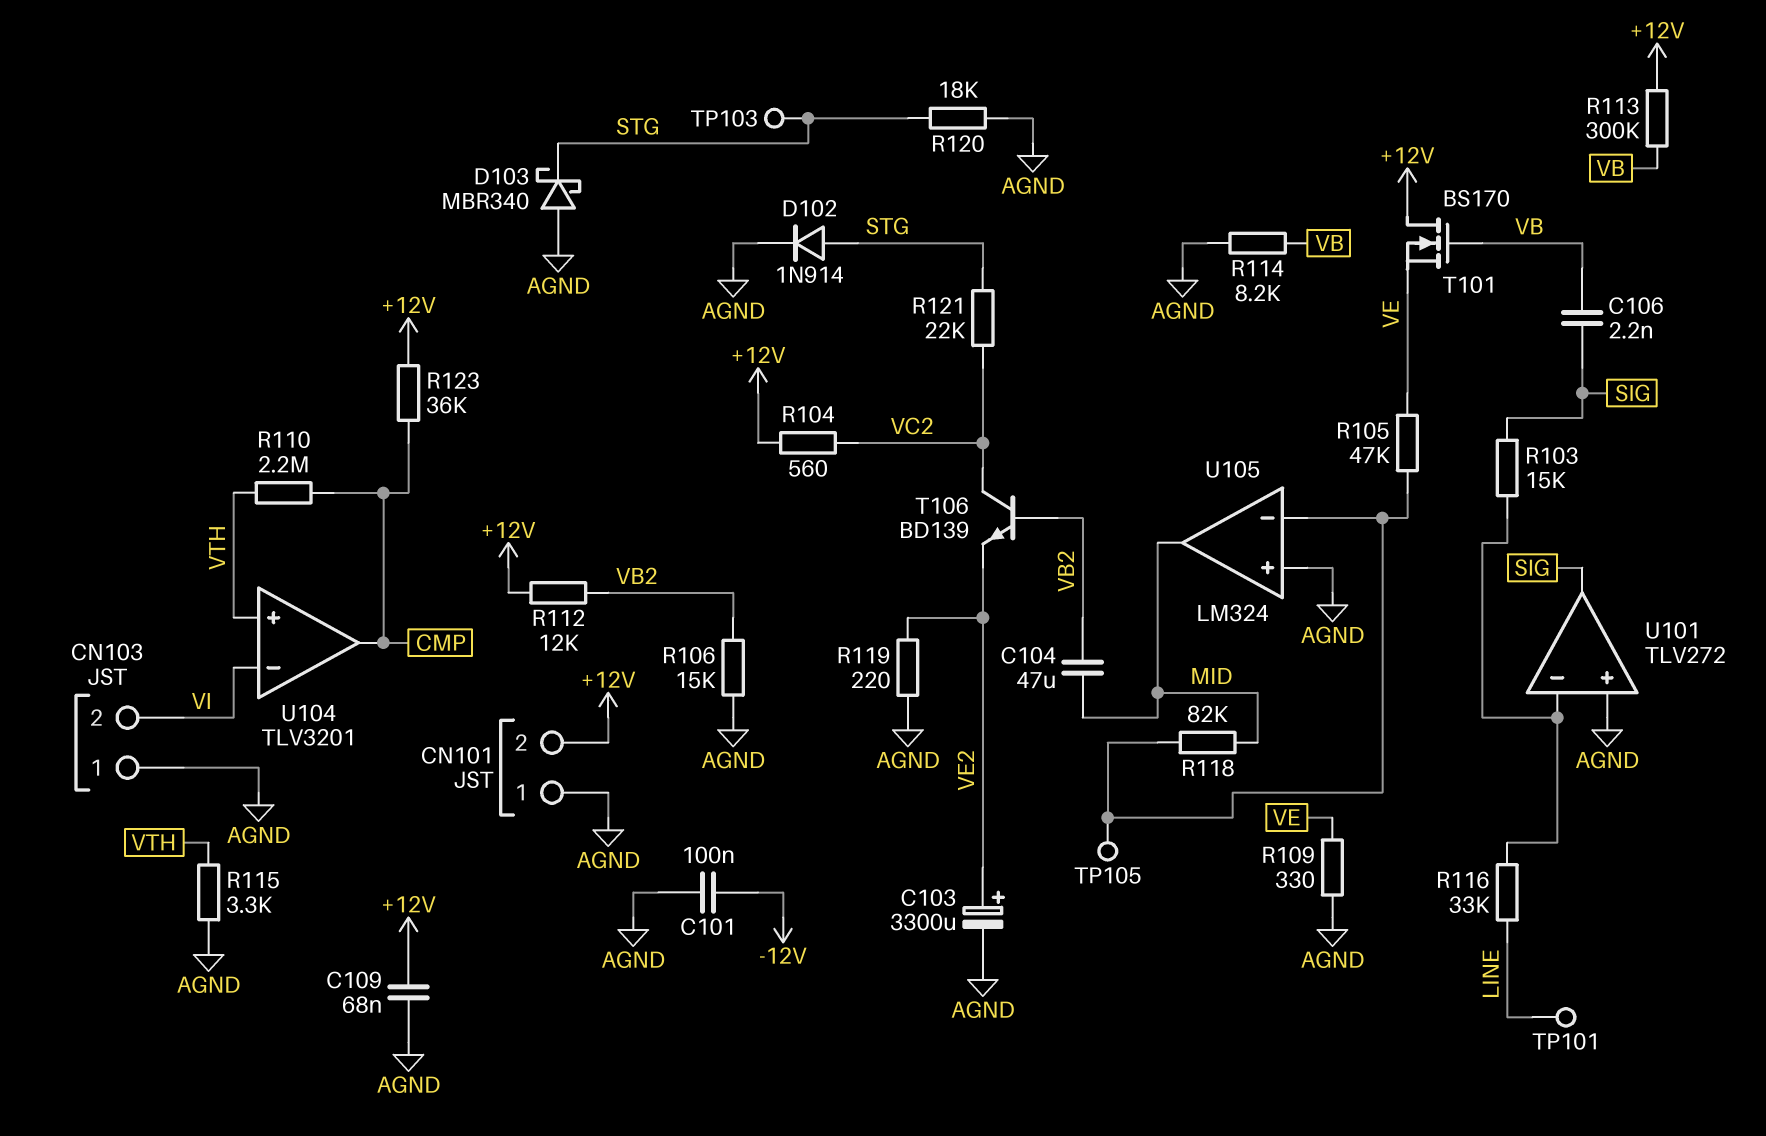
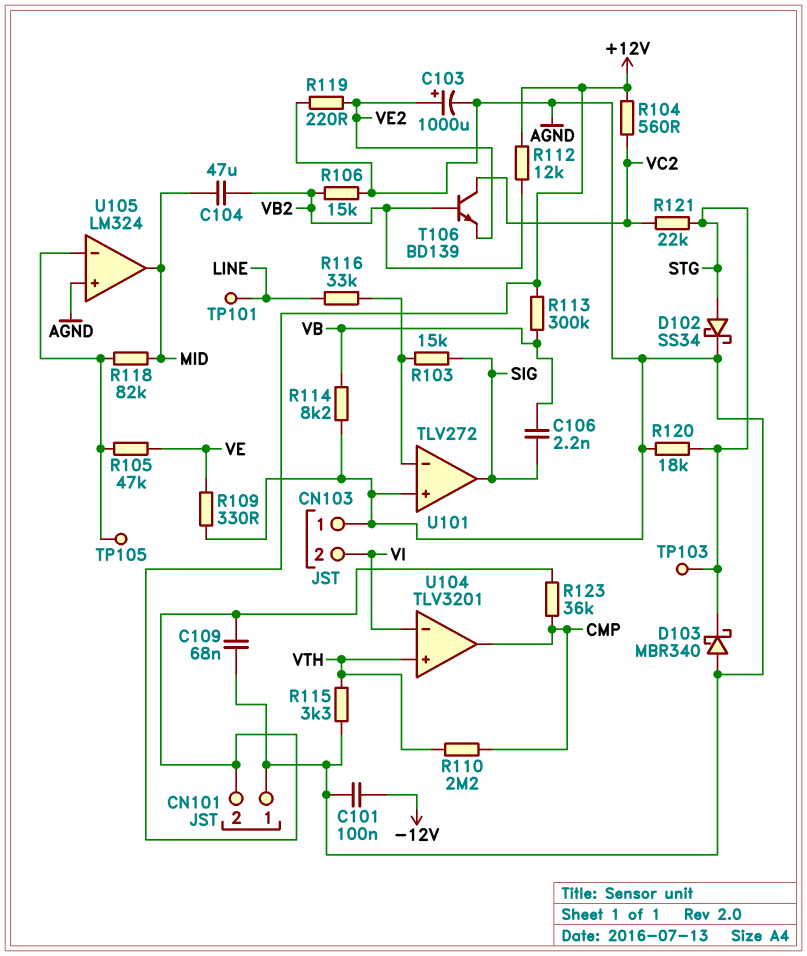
C103: 3300uF (plus VE2, minus AGND) -> 1000uF (plus VE2, minus AGND)
D102: diode 1N914 (A STG, K AGND) -> schottky SS34 (A STG, K AGND)
T101: NMOS BS170 (G VB, D +12V, S VE) -> none

